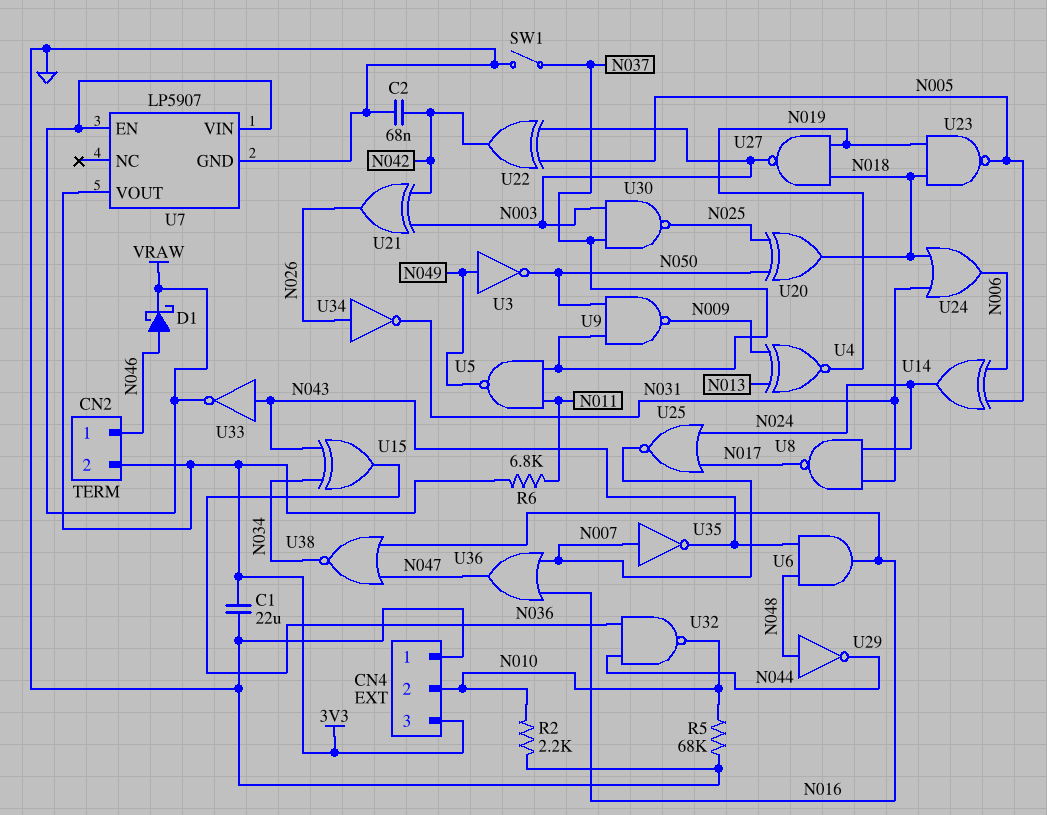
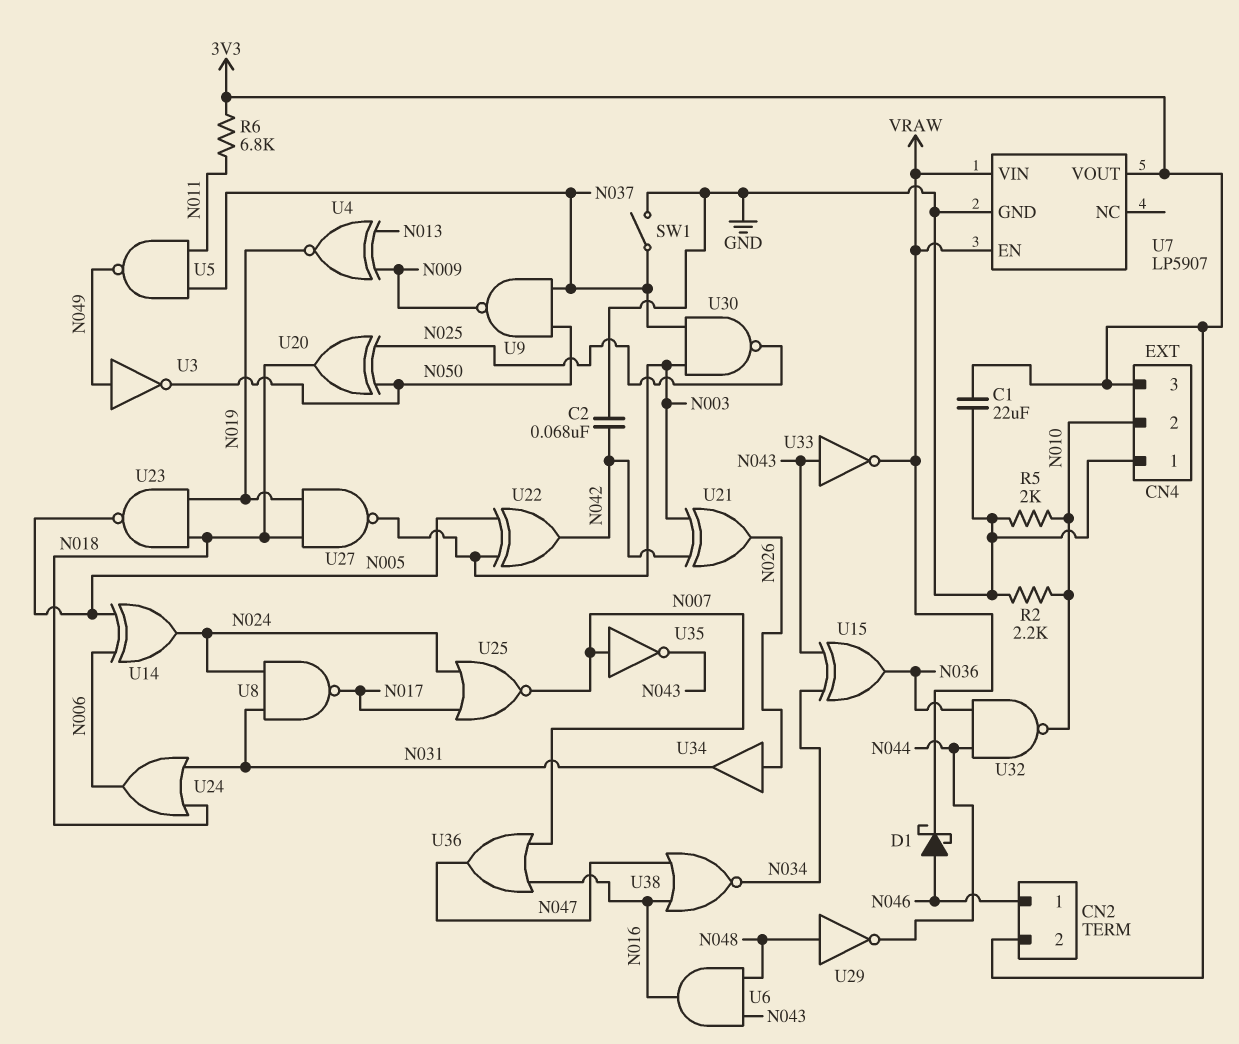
R5: 68k (GND, N010) -> 2k (GND, N010)
U34: NOT (in N026, out N031) -> buffer (in N026, out N031)

